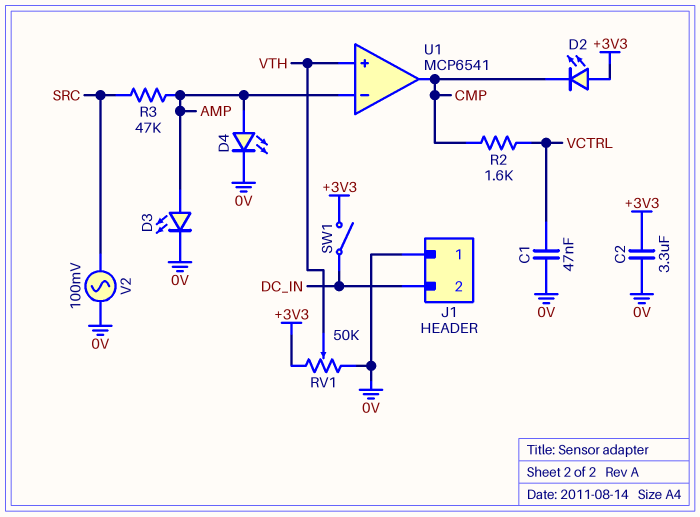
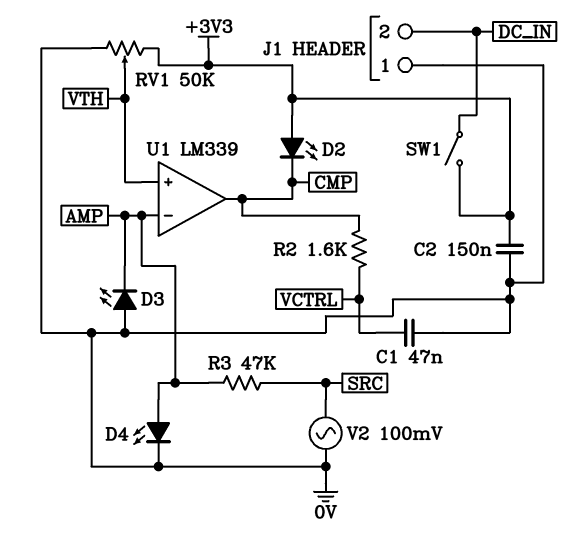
C2: 3.3uF (+3V3, 0V) -> 150nF (+3V3, 0V)
D3: LED (A AMP, K 0V) -> LED (A 0V, K AMP)
U1: MCP6541 -> LM339

